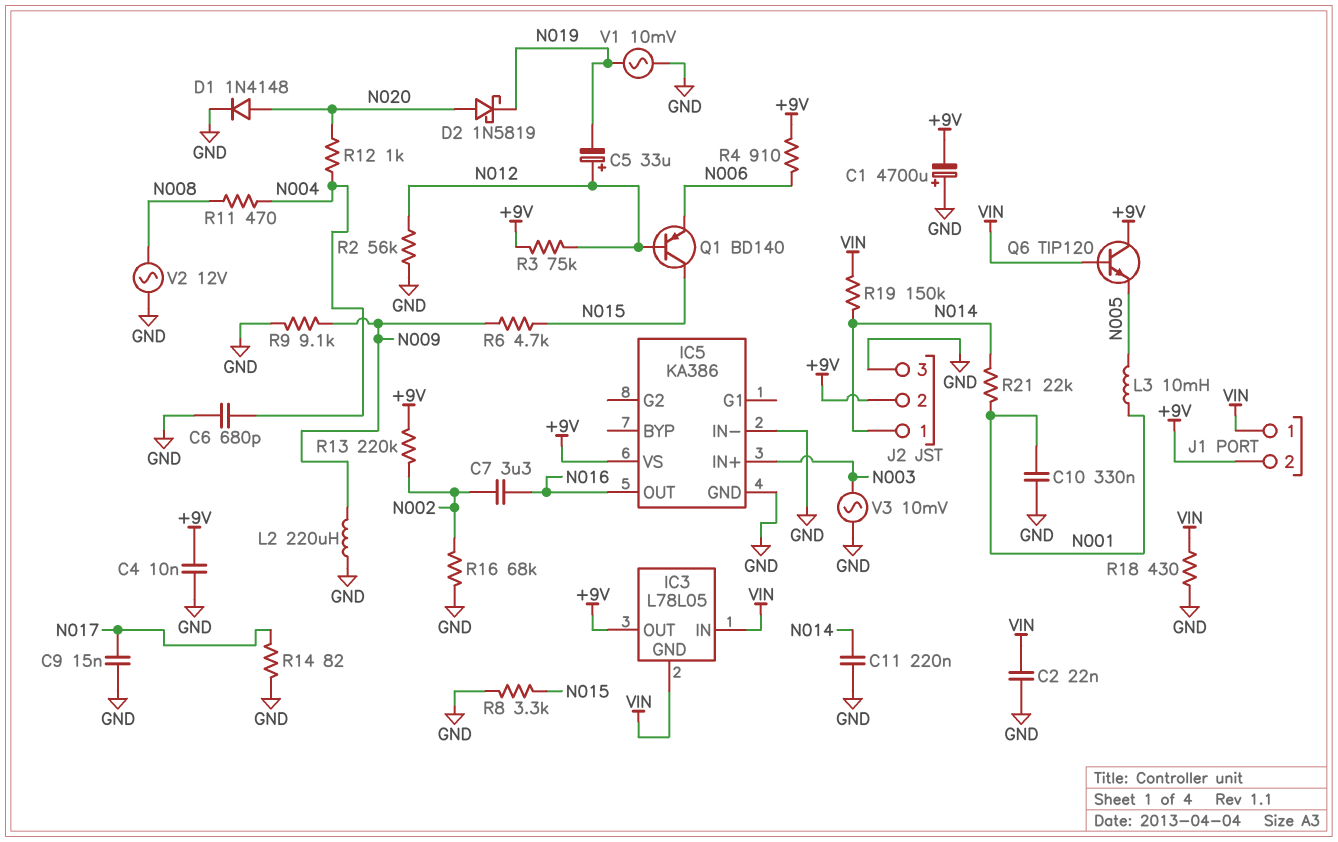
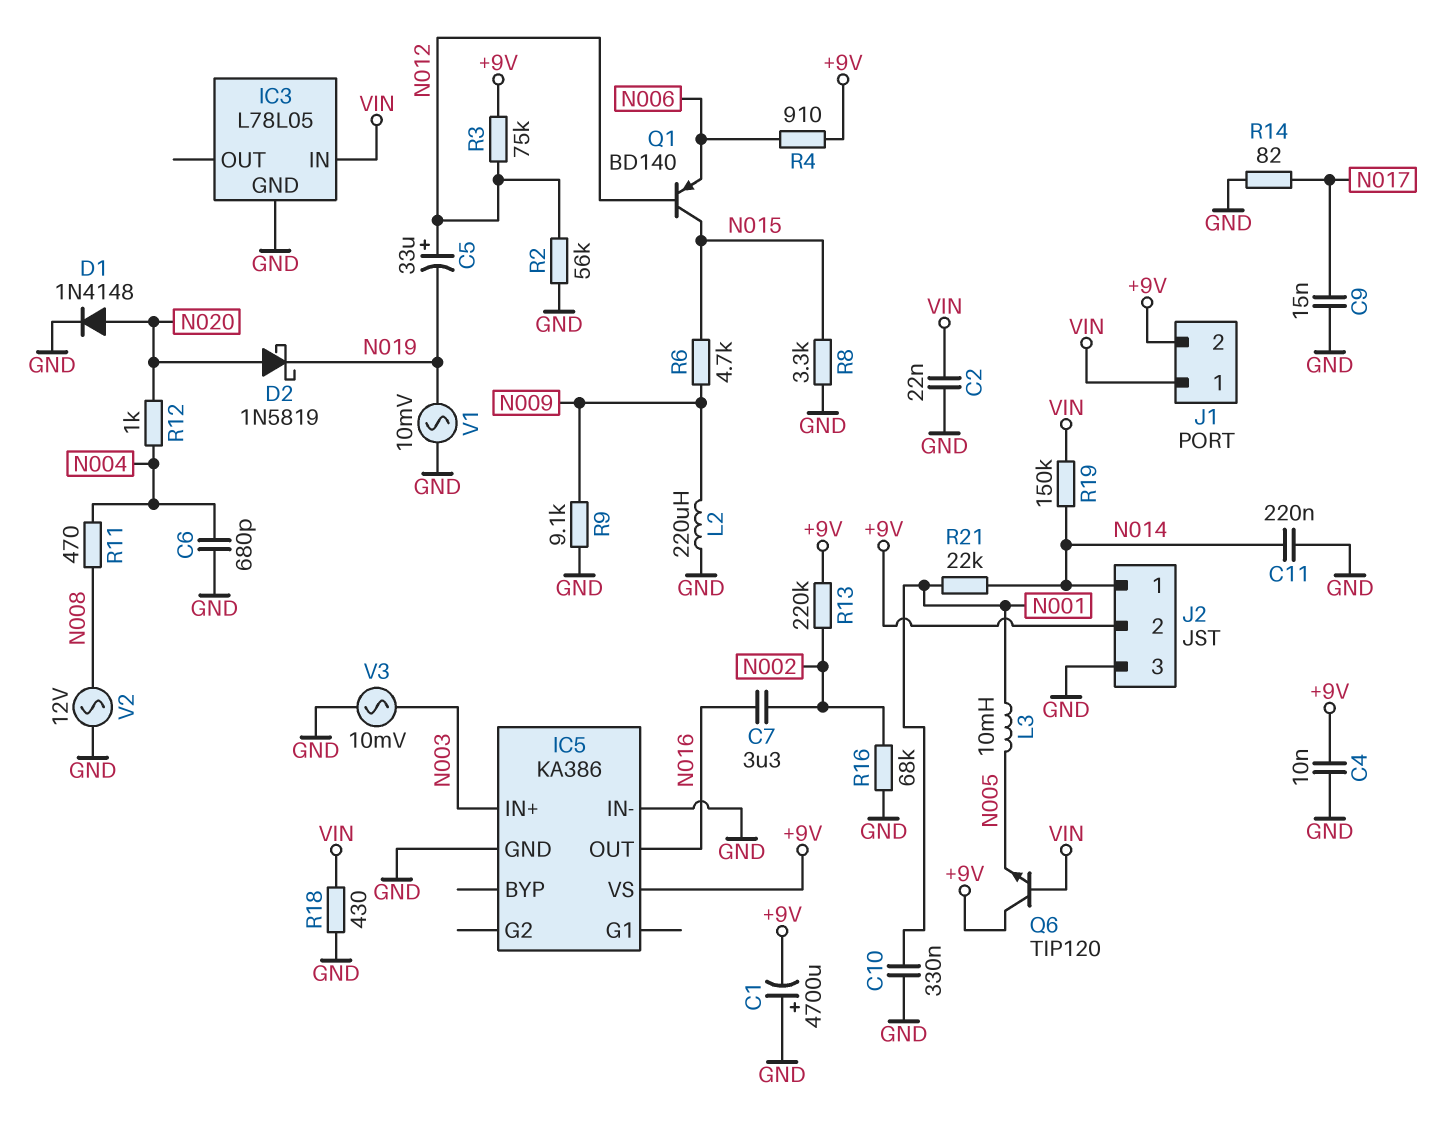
IC3 pin GND: VIN -> GND
IC3 pin OUT: +9V -> none

